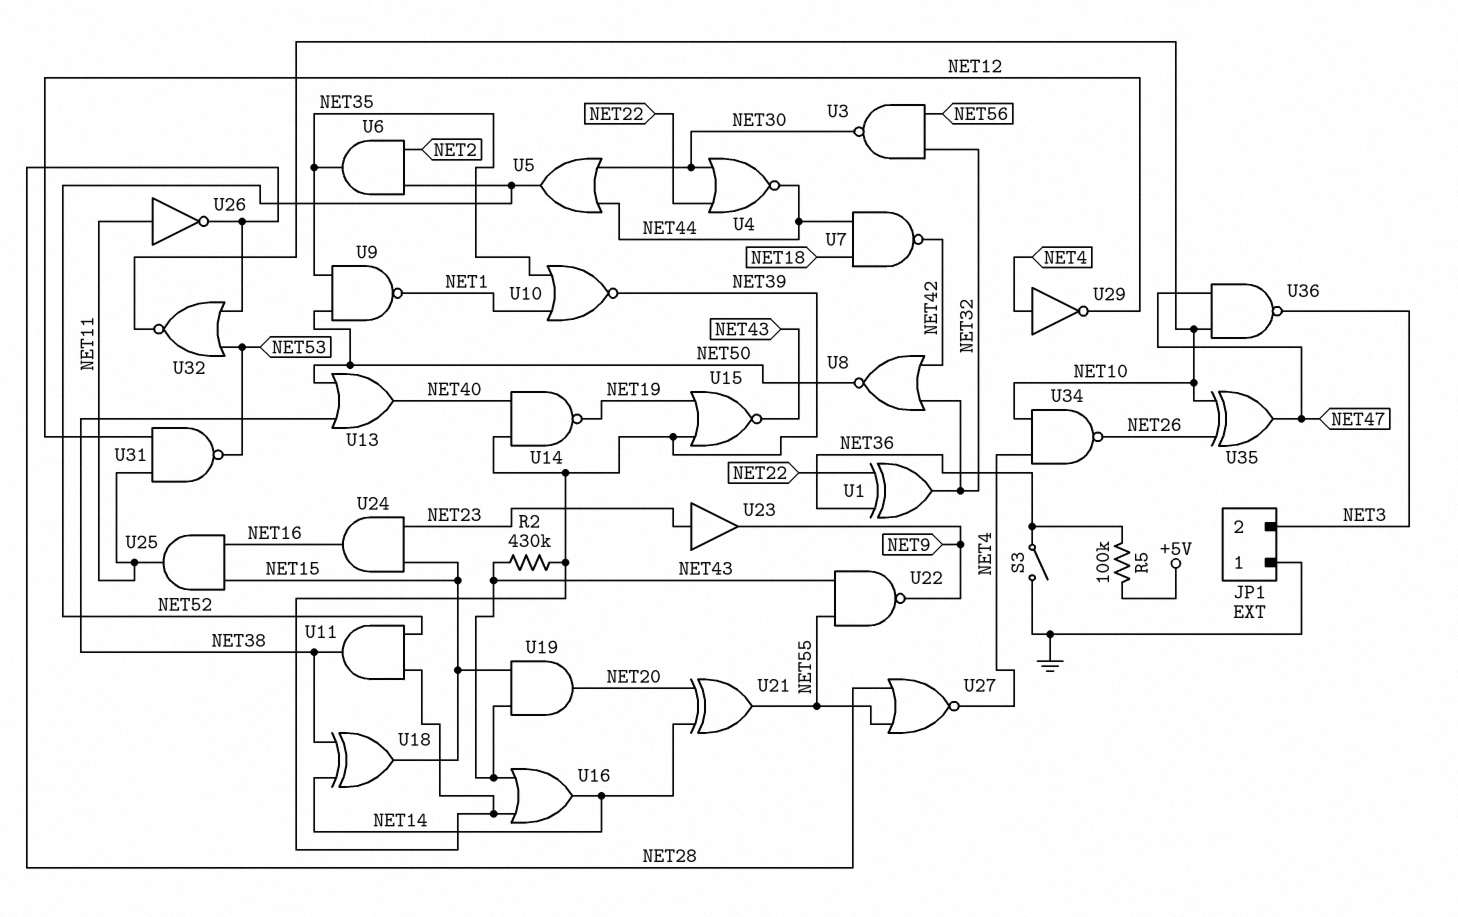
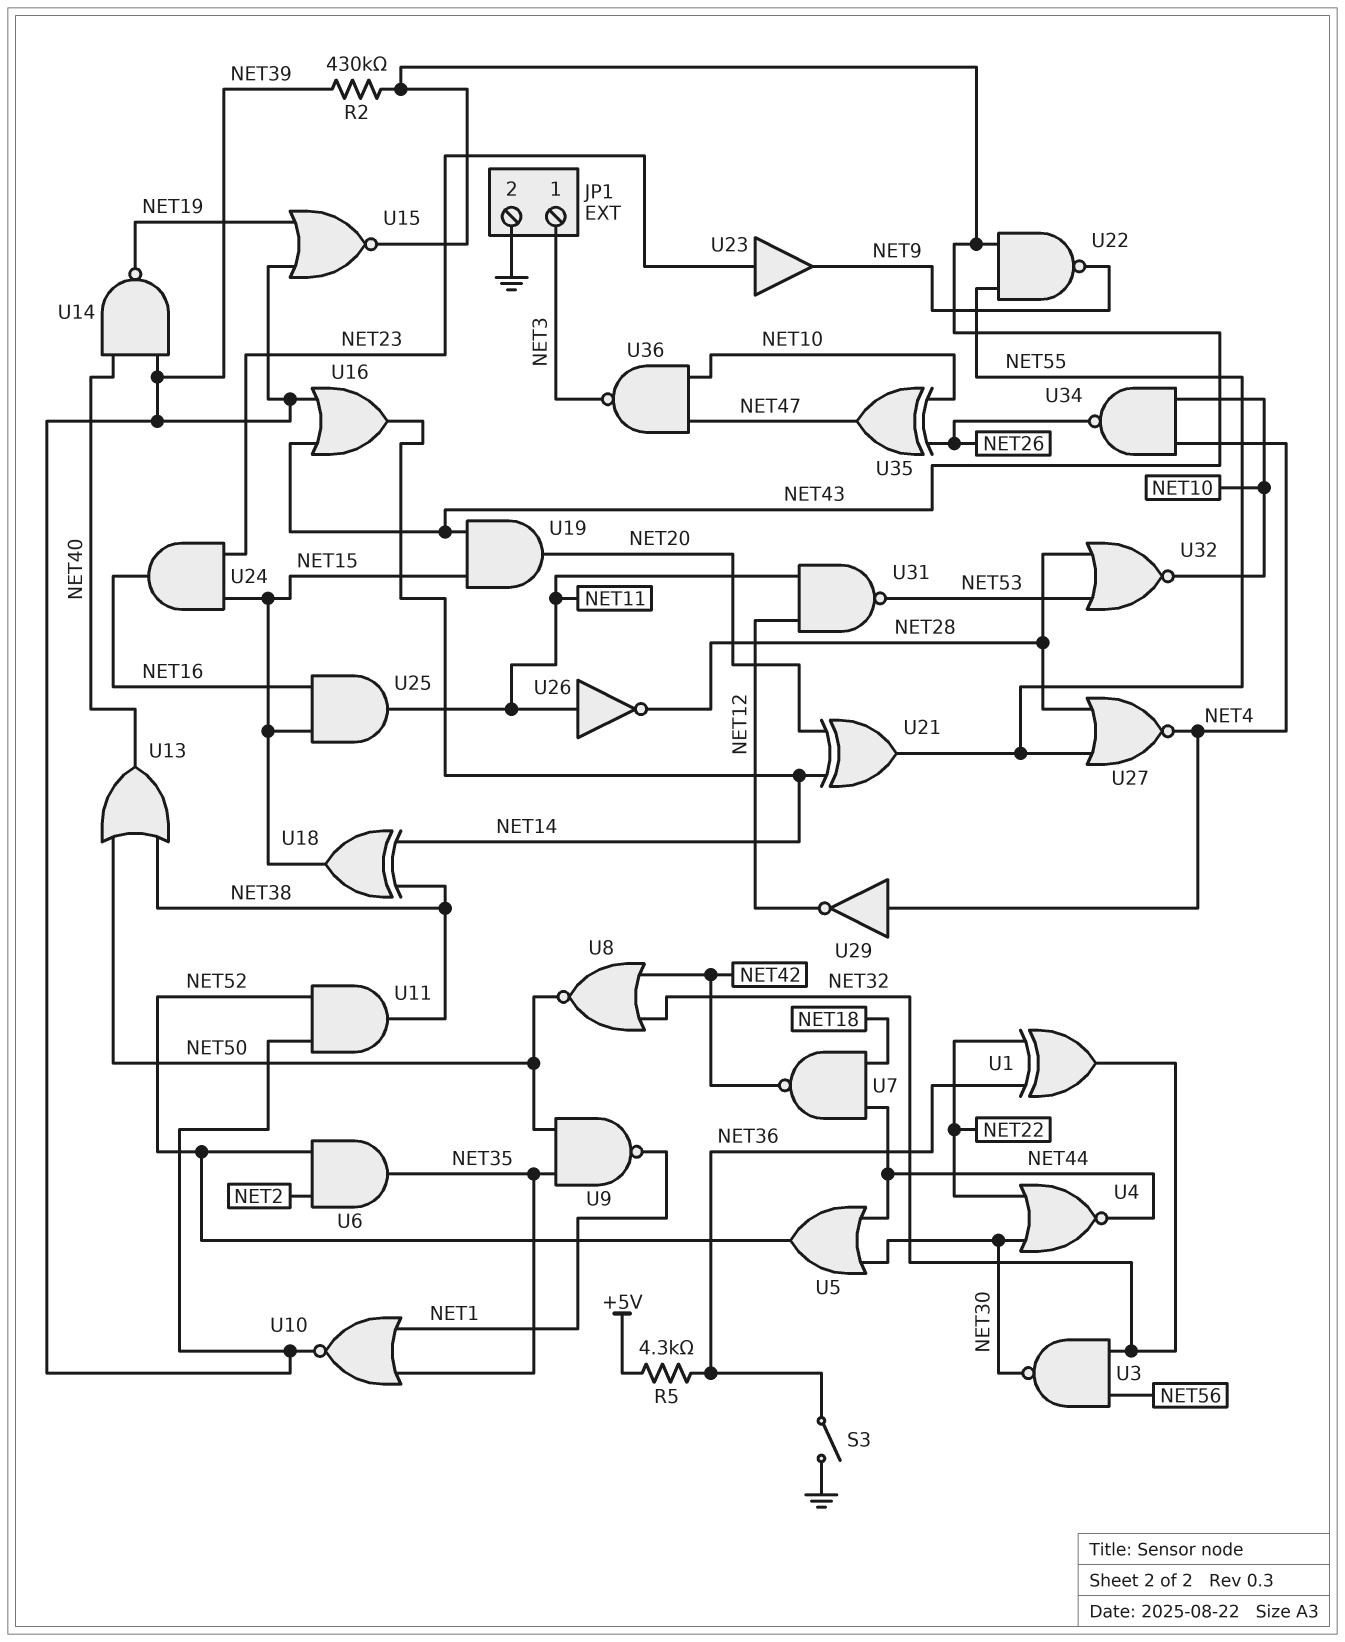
JP1 pin 1: GND -> NET3
JP1 pin 2: NET3 -> GND
R5: 100k (+5V, NET36) -> 4.3k (+5V, NET36)

